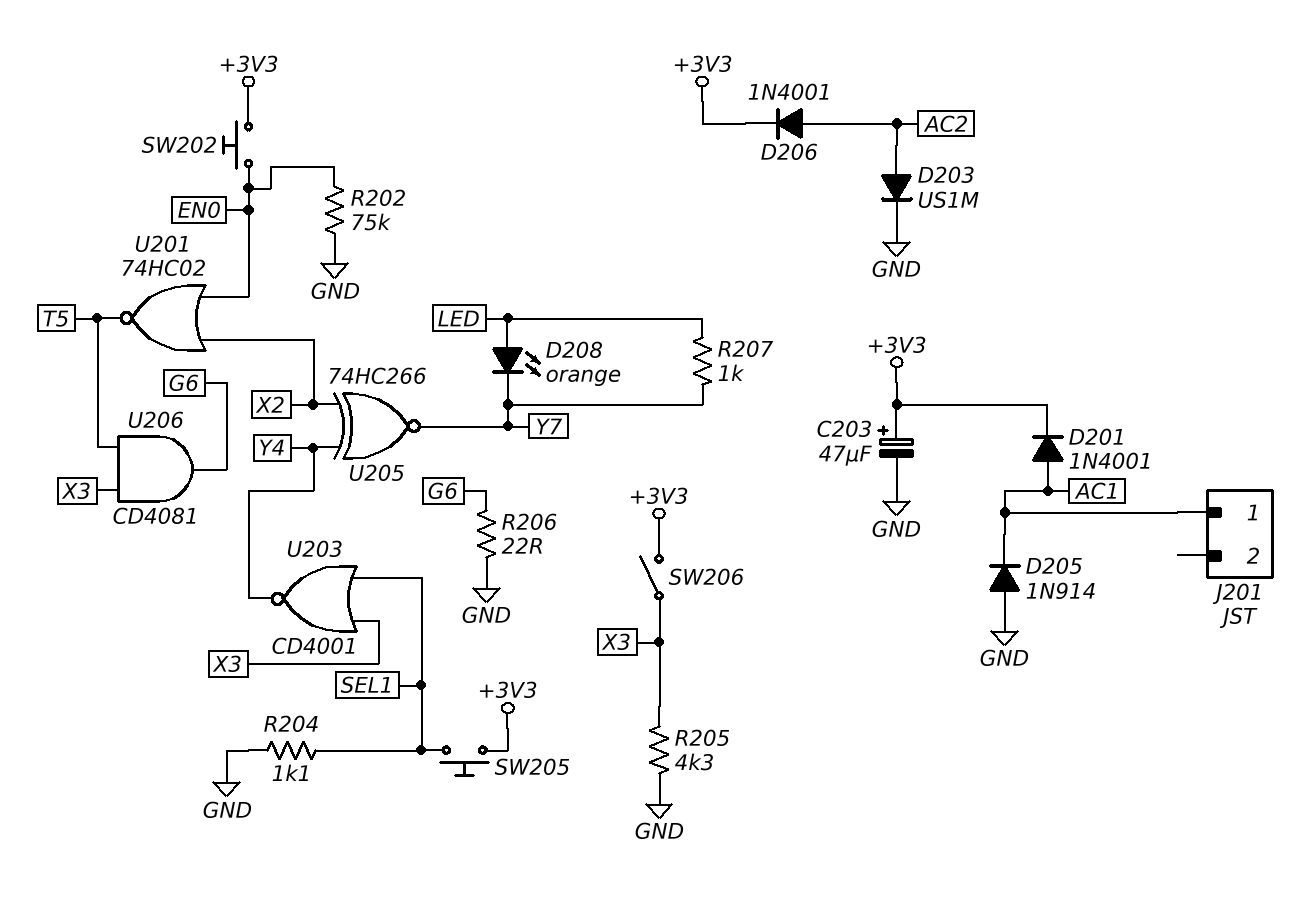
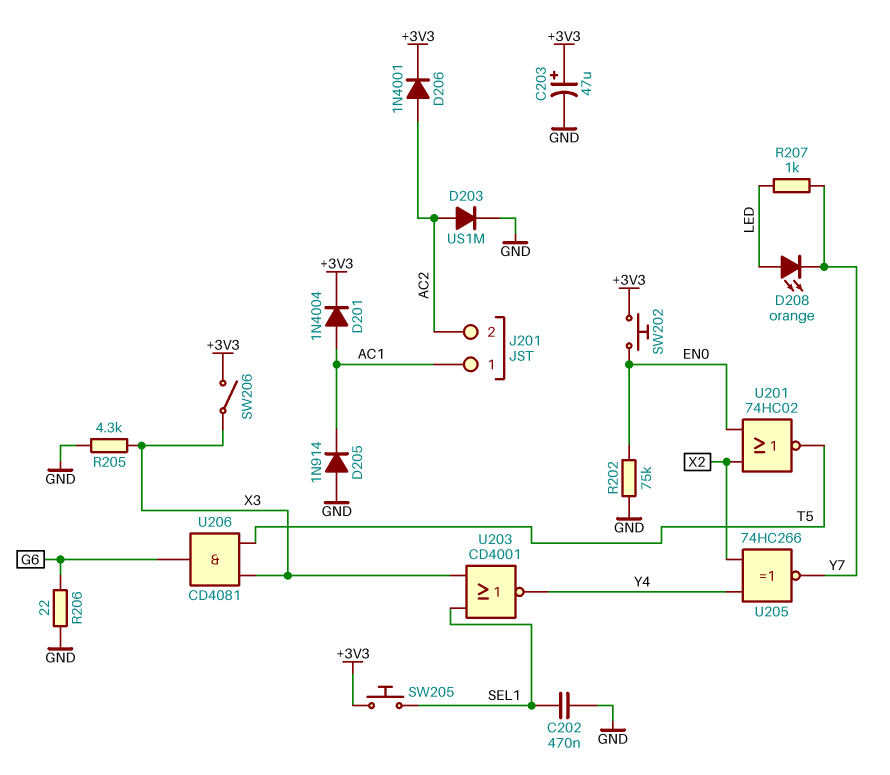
C202: none -> 470nF (GND, SEL1)
D201: diode 1N4001 (A AC1, K +3V3) -> diode 1N4004 (A AC1, K +3V3)
J201 pin 2: none -> AC2
R204: 1.1k (GND, SEL1) -> none

